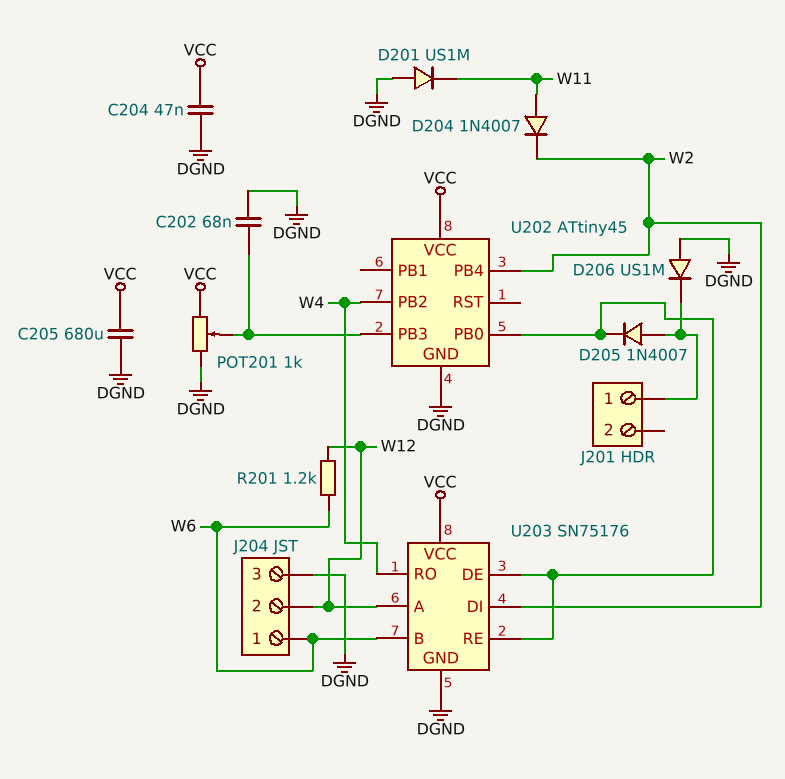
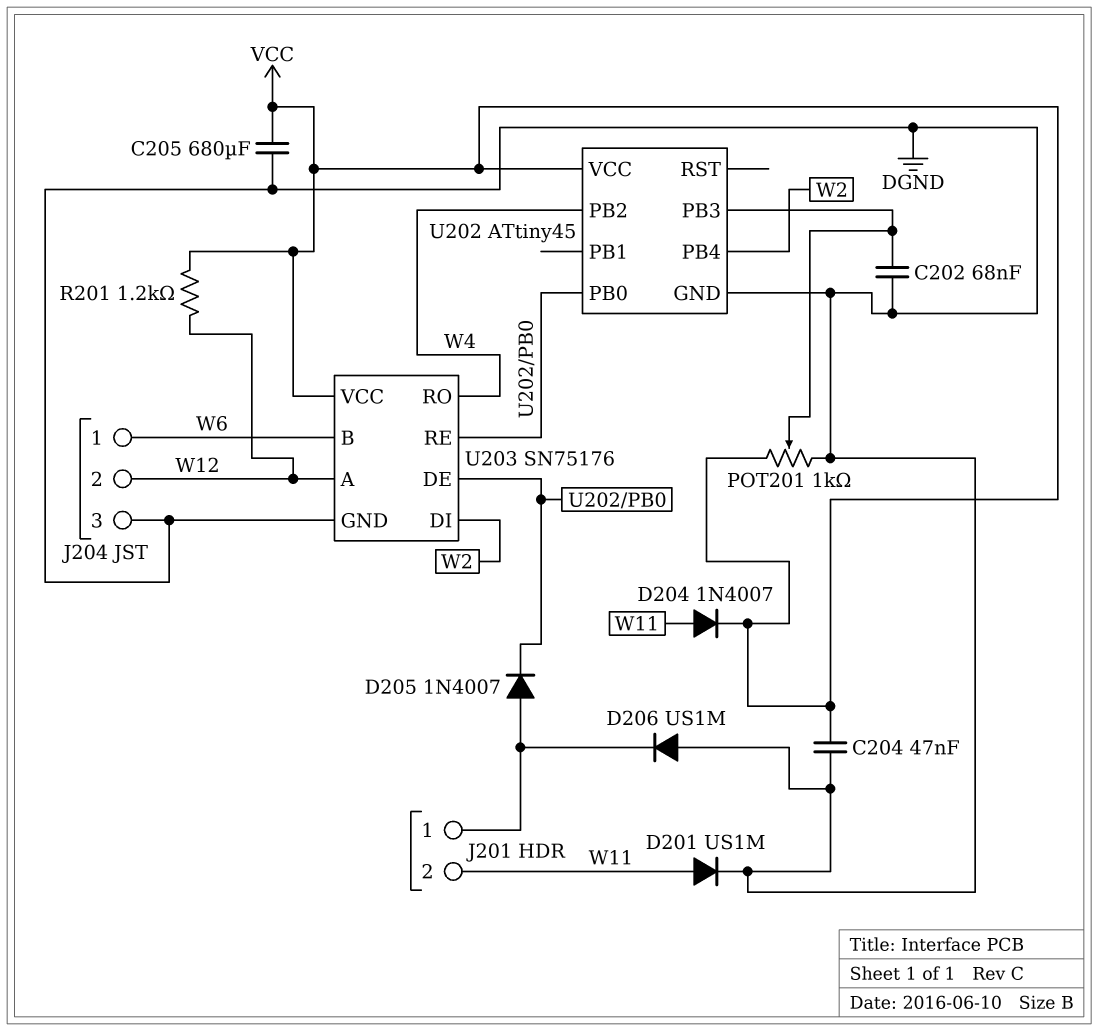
D201: diode US1M (A DGND, K W11) -> diode US1M (A W11, K DGND)
D204: diode 1N4007 (A W11, K W2) -> diode 1N4007 (A W11, K VCC)
J201 pin 2: none -> W11
R201: 1.2k (W6, W12) -> 1.2k (VCC, W12)

